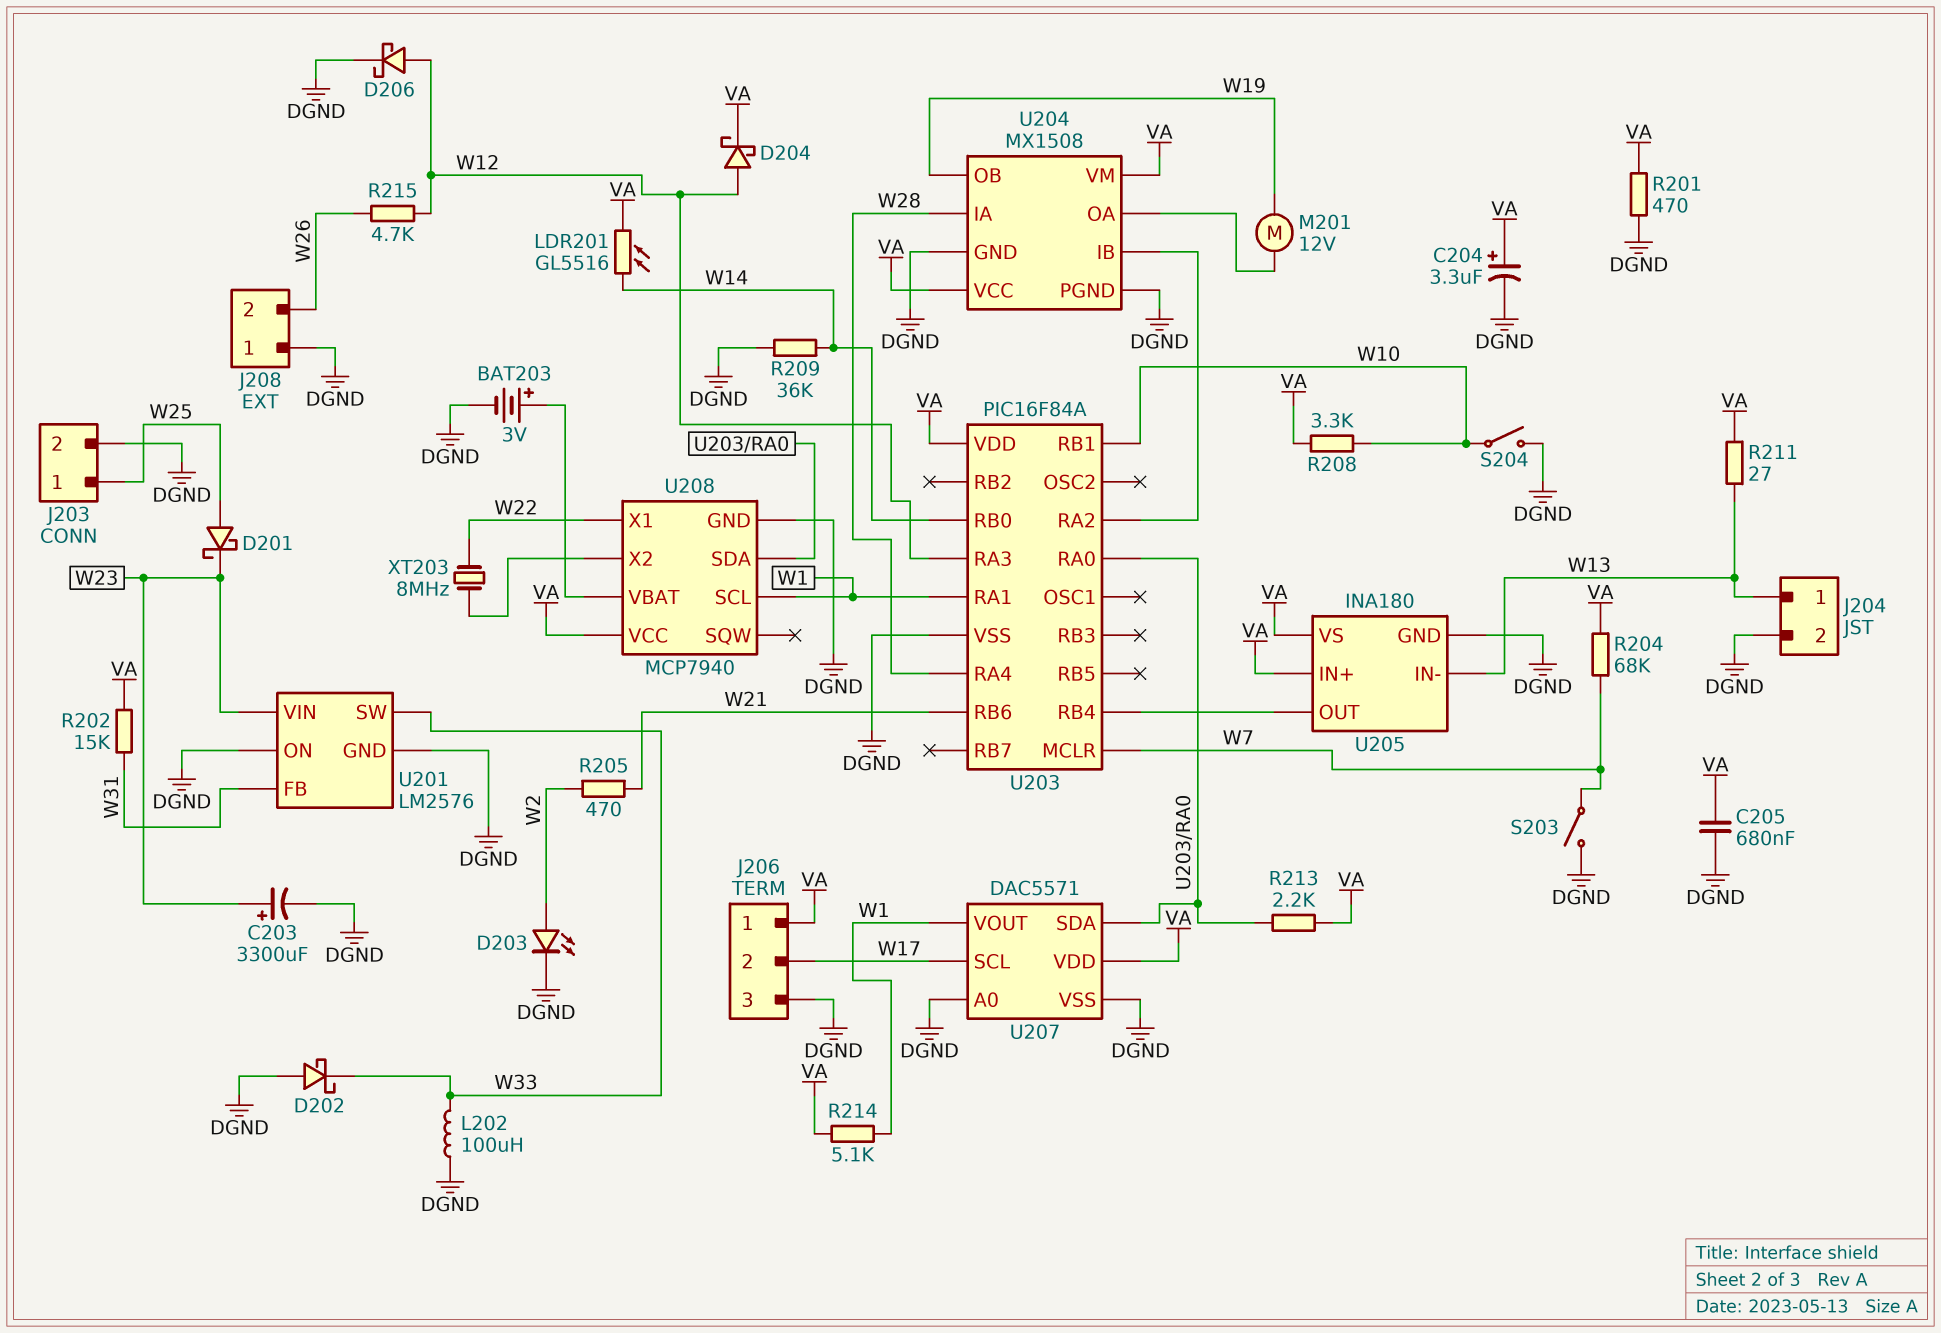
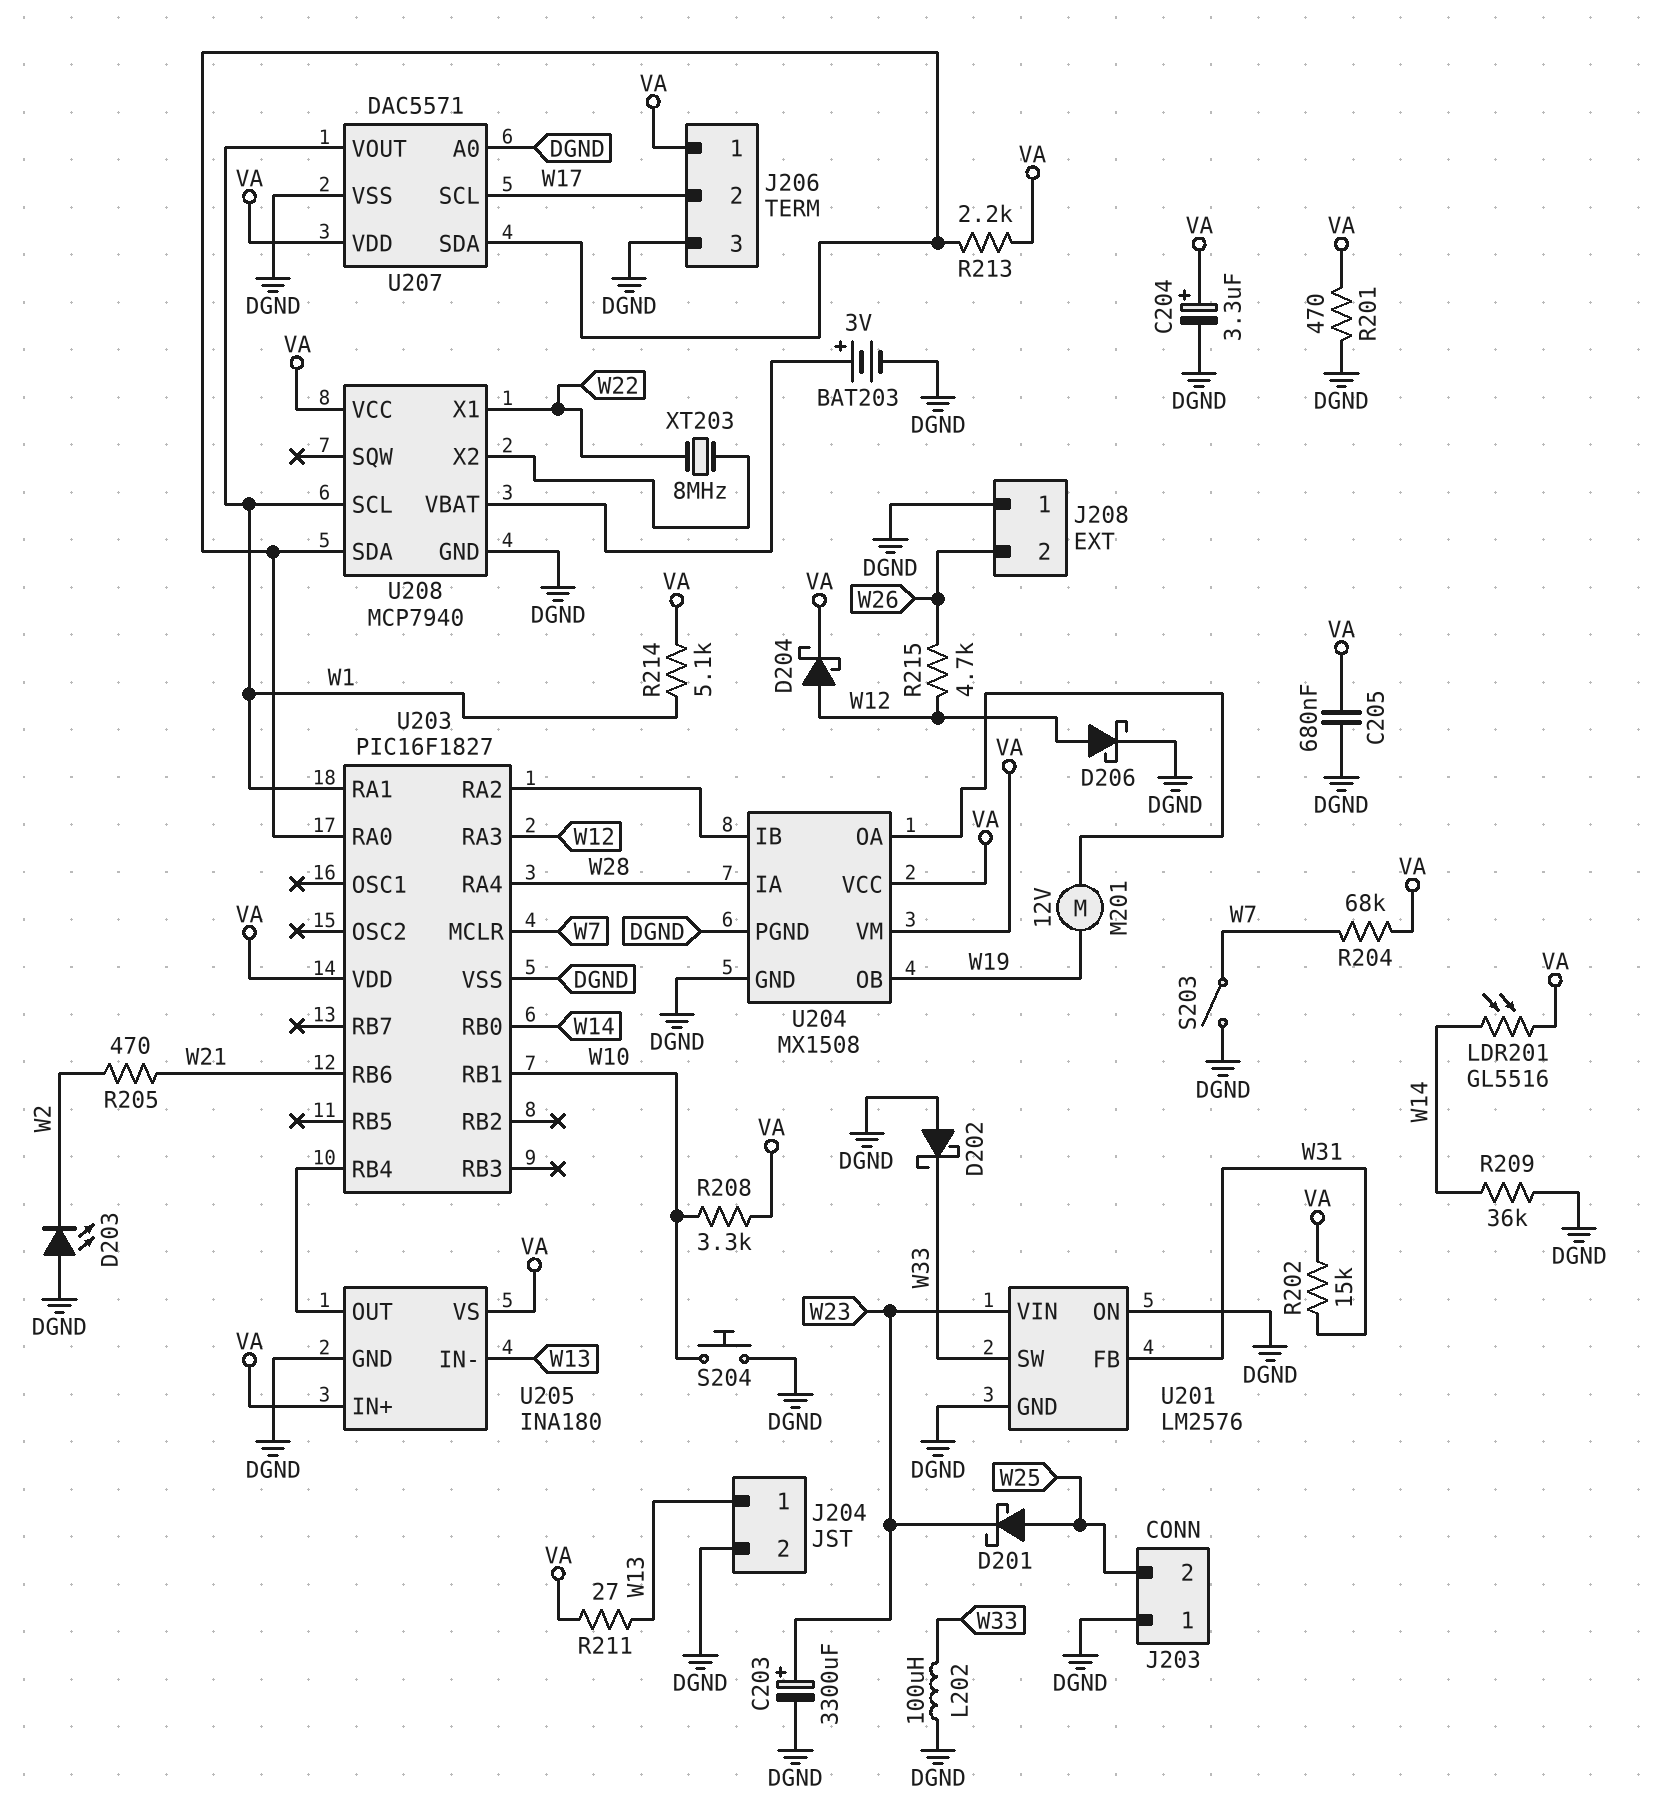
D203: LED (A W2, K DGND) -> LED (A DGND, K W2)
J203 pin 1: W25 -> DGND
J203 pin 2: DGND -> W25
S204: switch (DGND, W10) -> button (DGND, W10)
U203: PIC16F84A -> PIC16F1827

